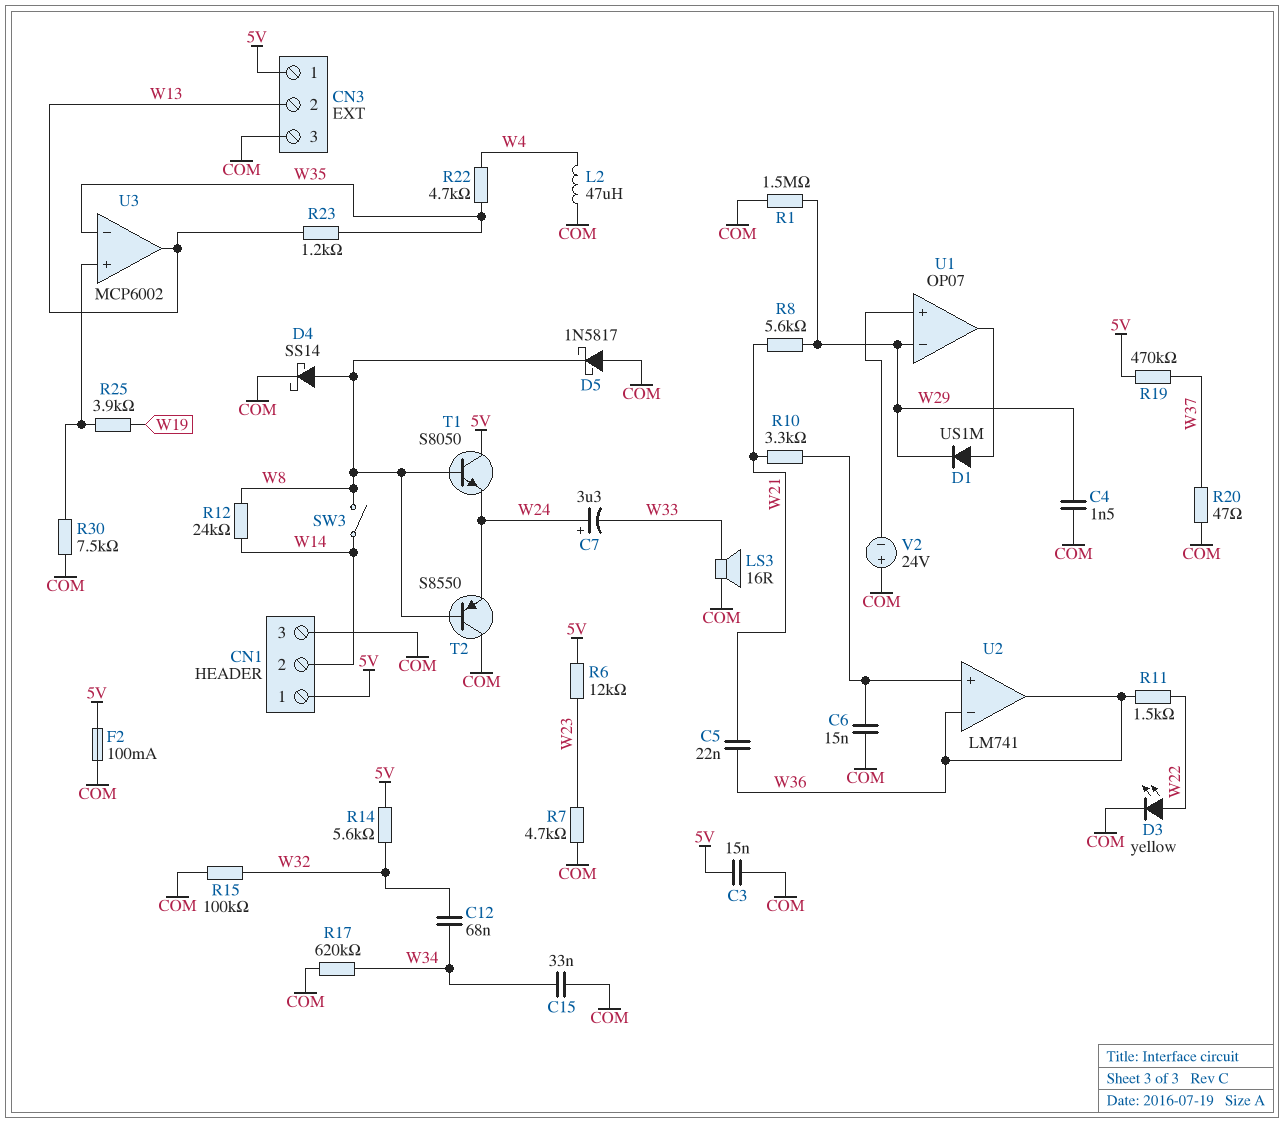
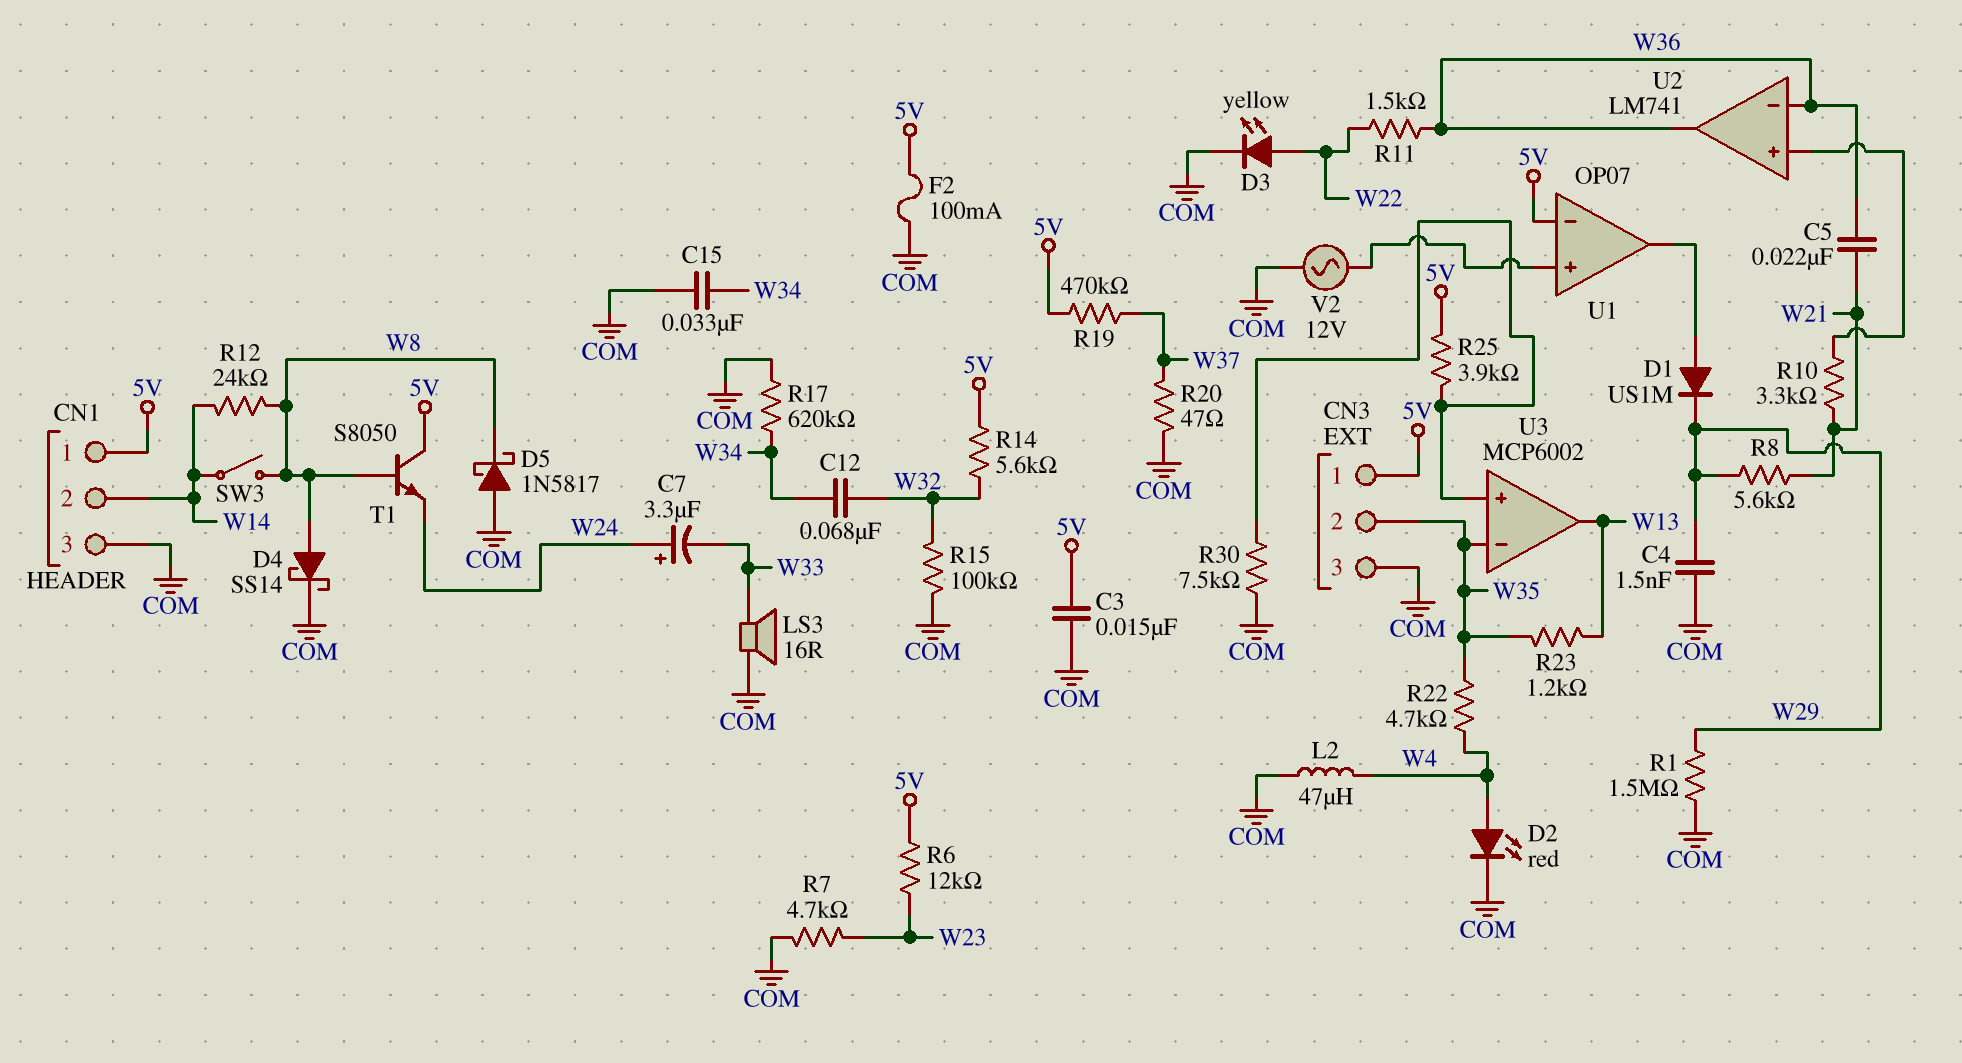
C6: 15nF (COM, U2/in+) -> none
CN3 pin 2: W13 -> W35
D2: none -> LED red (A W4, K COM)
R25: 3.9k (U3/in+, W19) -> 3.9k (5V, U3/in+)
T2: PNP S8550 (B W8, C COM, E W24) -> none
U1 pin in-: W29 -> 5V
V2: 24V (plus COM, minus U1/in+) -> AC 12V (COM, U1/in+)

